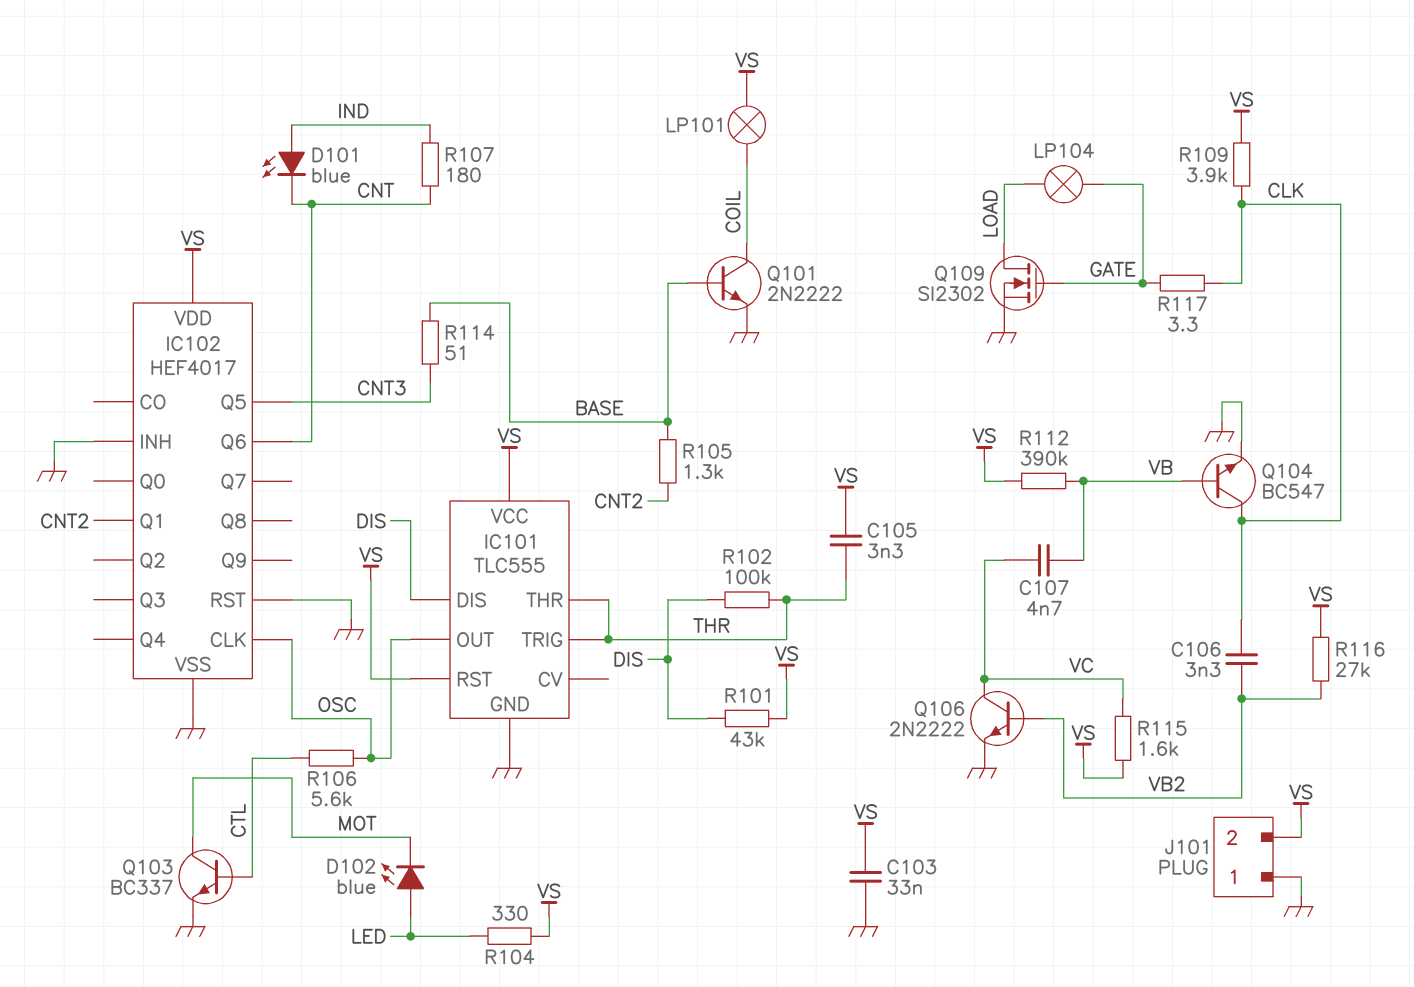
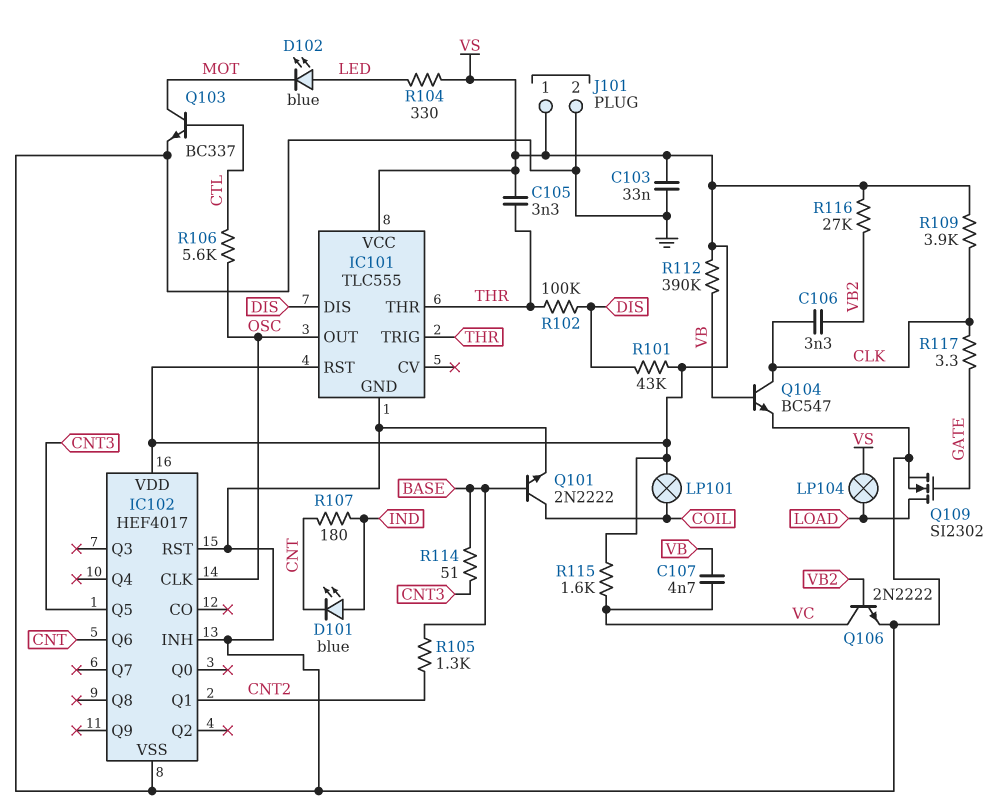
J101 pin 1: GND -> VS
J101 pin 2: VS -> GND
LP104: lamp (GATE, LOAD) -> lamp (LOAD, VS)

